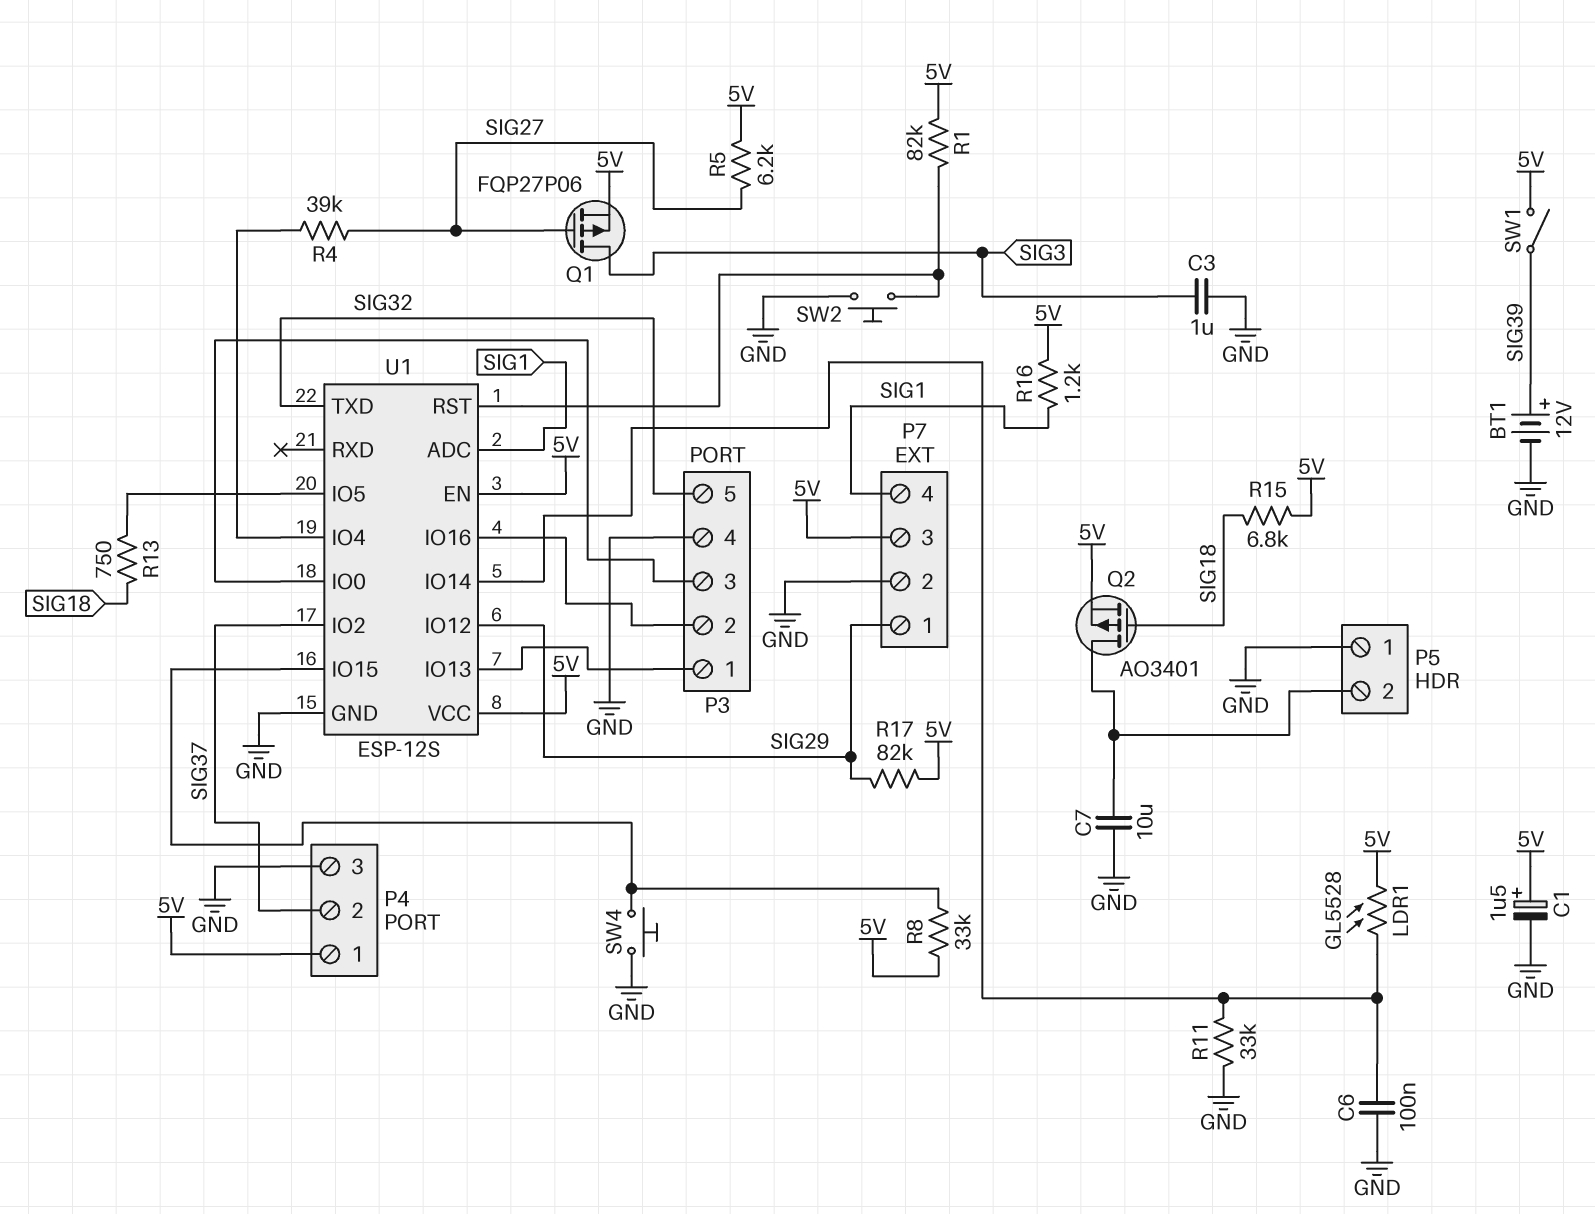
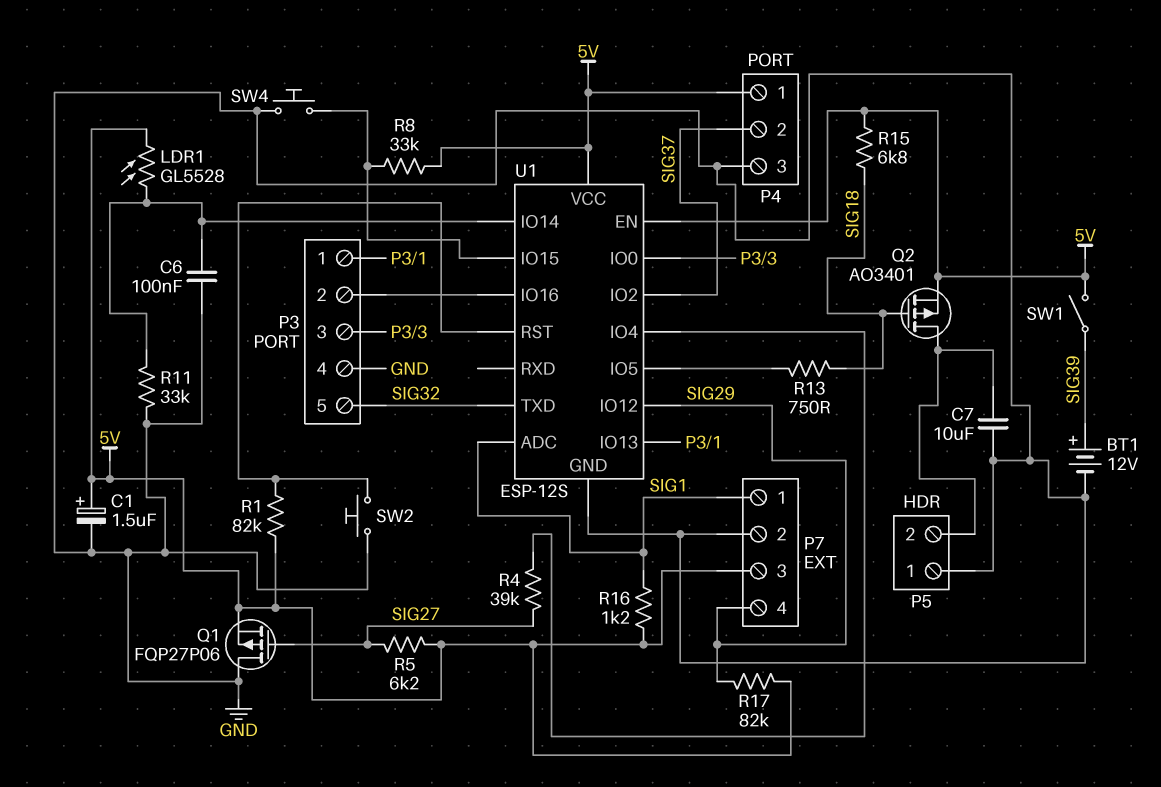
C3: 1uF (GND, SIG3) -> none
P7 pin 1: SIG29 -> SIG1
P7 pin 4: SIG1 -> SIG29
Q1: PMOS FQP27P06 (G SIG27, D SIG3, S 5V) -> PMOS FQP27P06 (G SIG27, D GND, S 5V)

